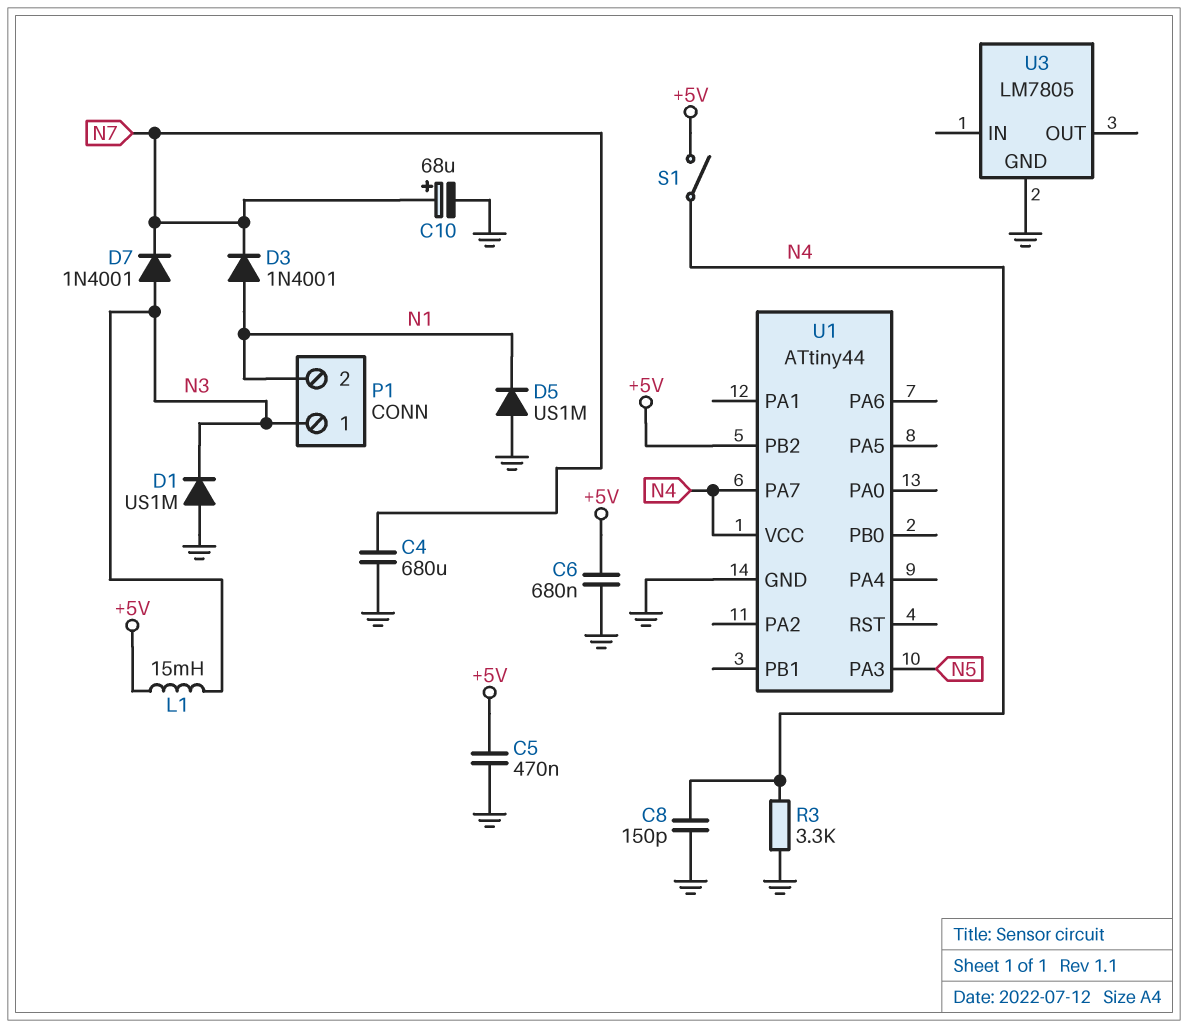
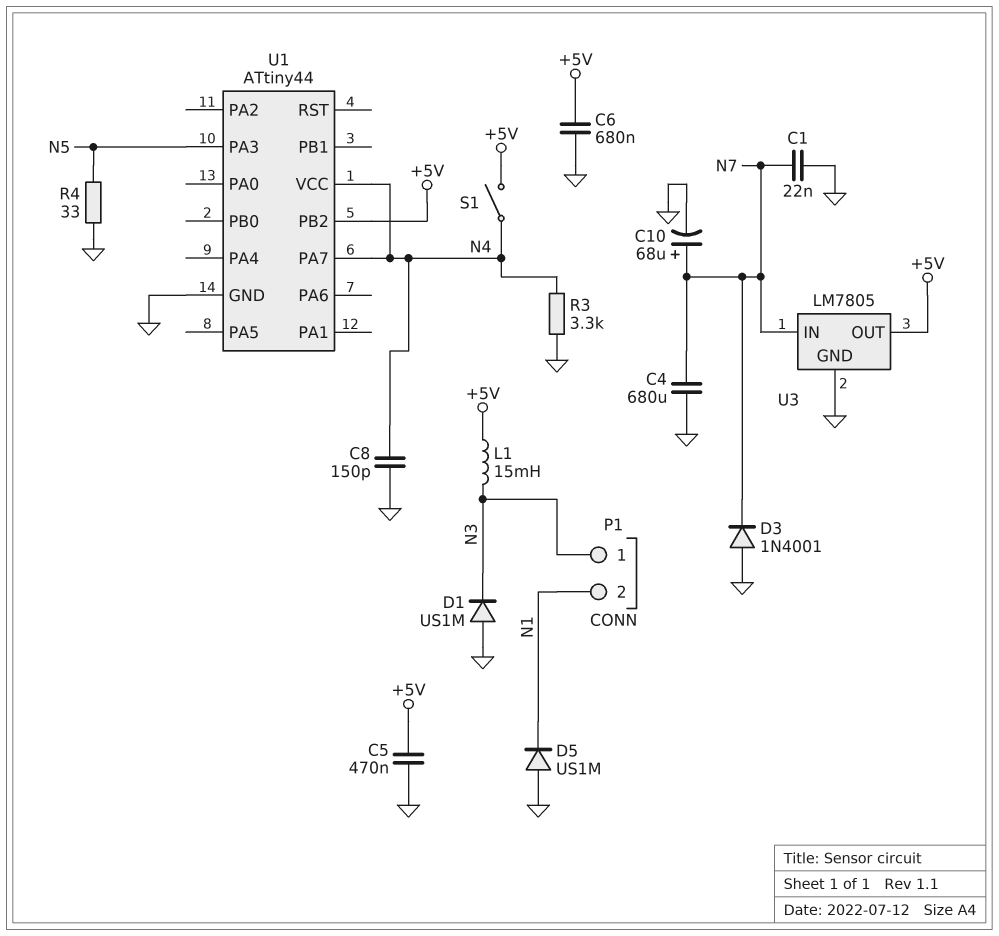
C1: none -> 22nF (GND, N7)
D3: diode 1N4001 (A N1, K N7) -> diode 1N4001 (A GND, K N7)
D7: diode 1N4001 (A N3, K N7) -> none
R4: none -> 33 (GND, N5)
U3 pin IN: none -> N7
U3 pin OUT: none -> +5V

